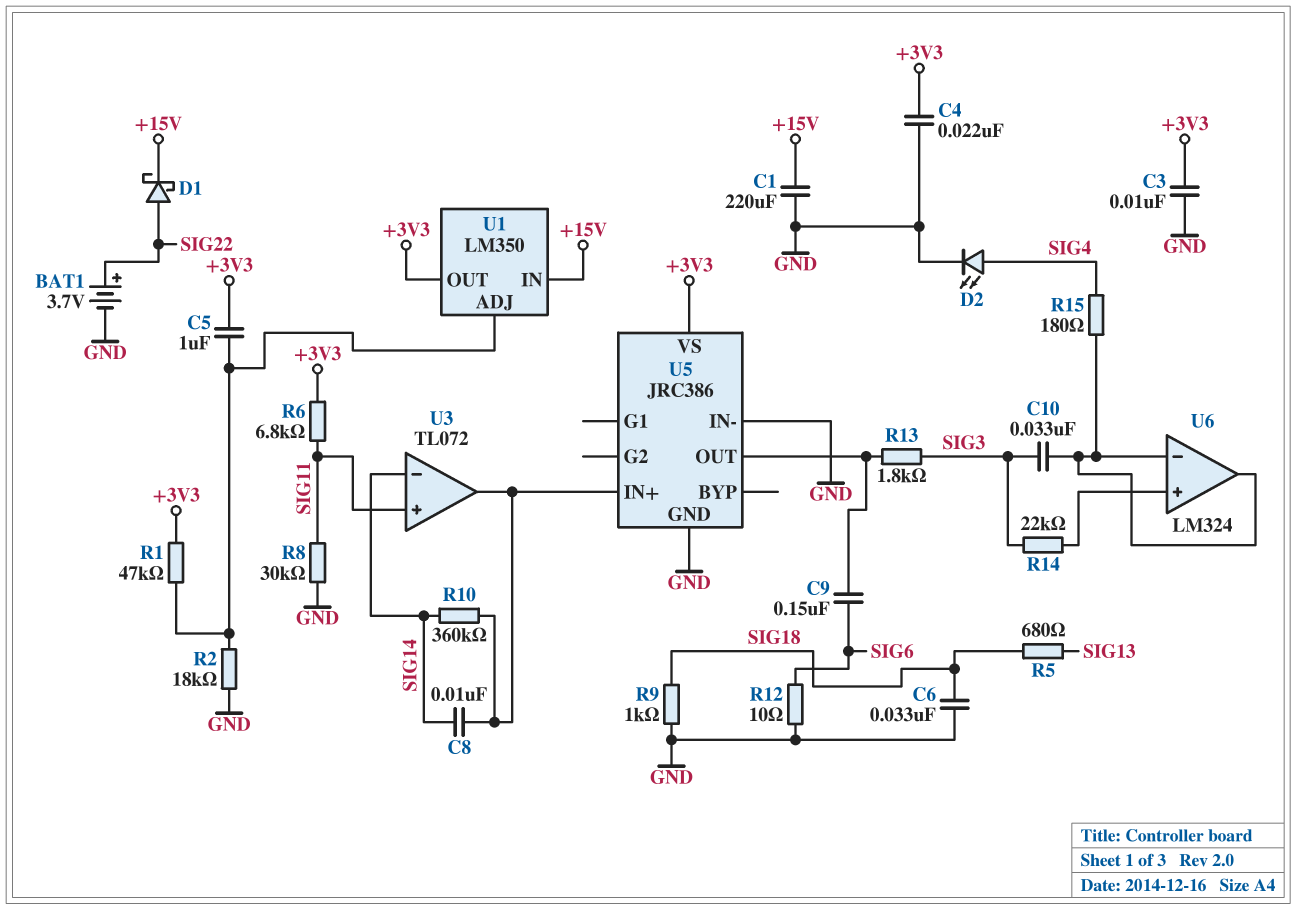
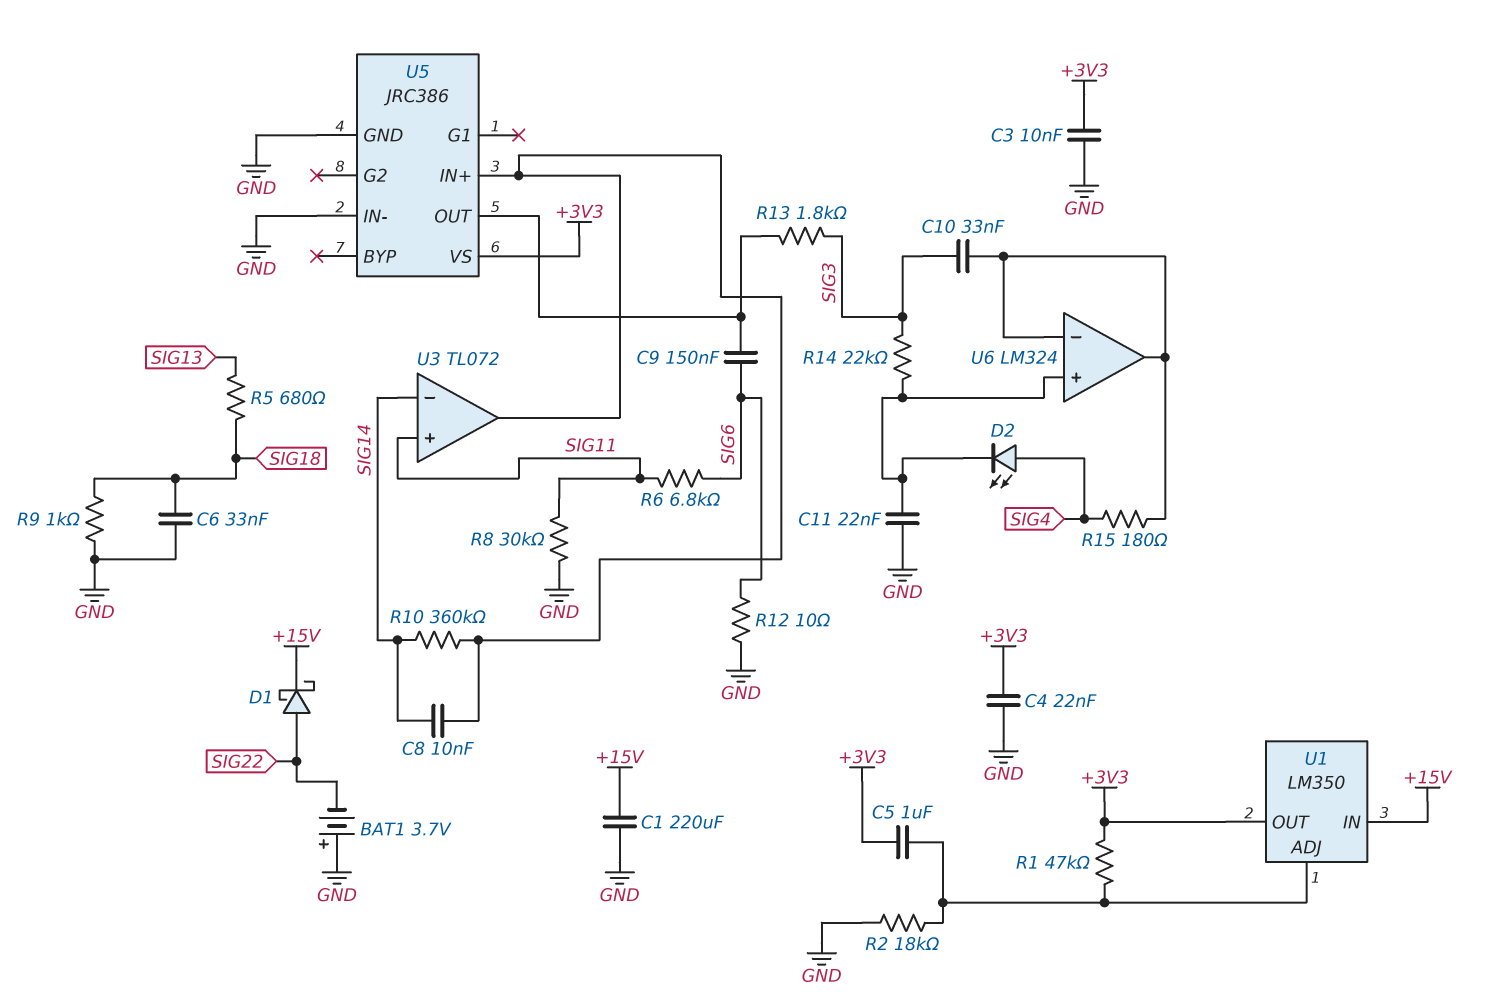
BAT1: 3.7V (plus SIG22, minus GND) -> 3.7V (plus GND, minus SIG22)
C11: none -> 22nF (GND, U6/in+)
D2: LED (A SIG4, K GND) -> LED (A SIG4, K U6/in+)
R6: 6.8k (+3V3, SIG11) -> 6.8k (SIG6, SIG11)

